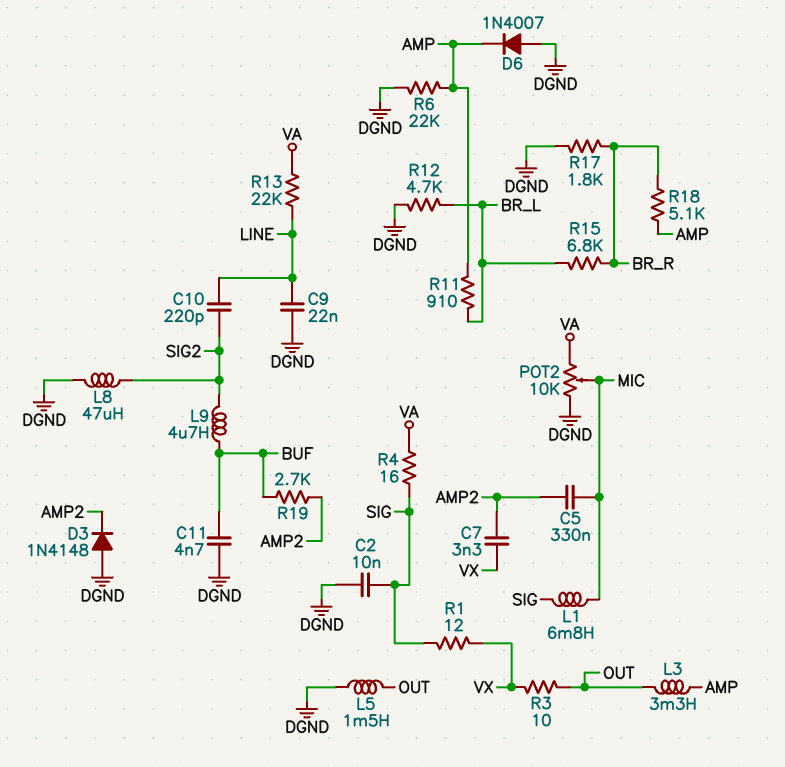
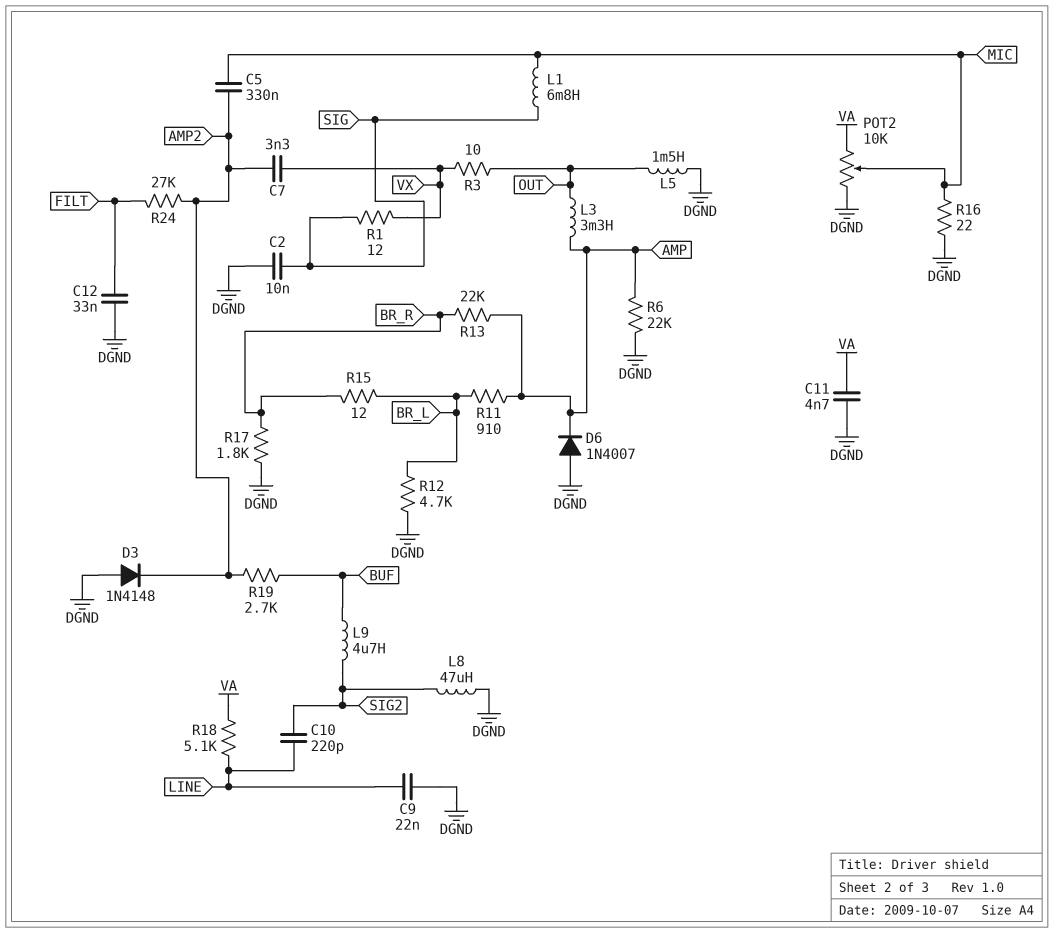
C11: 4.7nF (BUF, DGND) -> 4.7nF (DGND, VA)
C12: none -> 33nF (DGND, FILT)
R4: 16 (SIG, VA) -> none
R13: 22k (LINE, VA) -> 22k (AMP, BR_R)
R15: 6.8k (BR_L, BR_R) -> 12 (BR_L, BR_R)
R16: none -> 22 (DGND, MIC)
R18: 5.1k (AMP, BR_R) -> 5.1k (LINE, VA)
R24: none -> 27k (AMP2, FILT)

